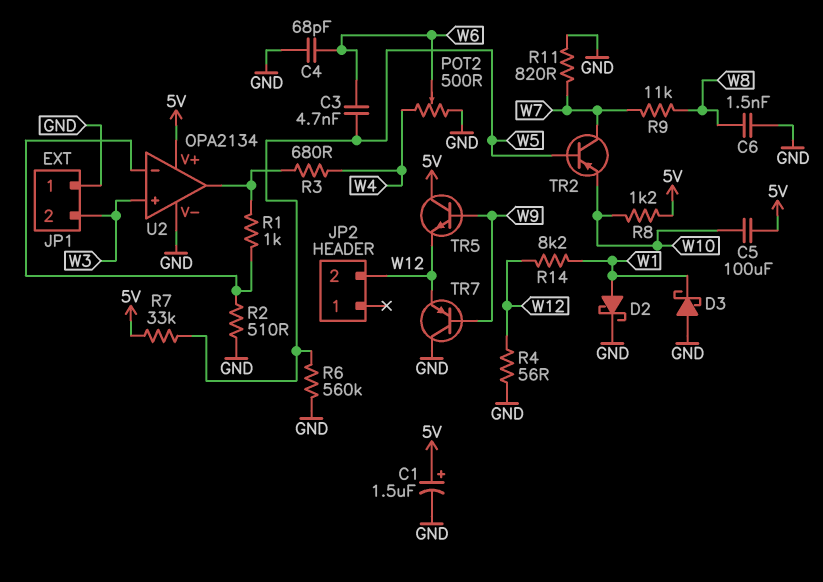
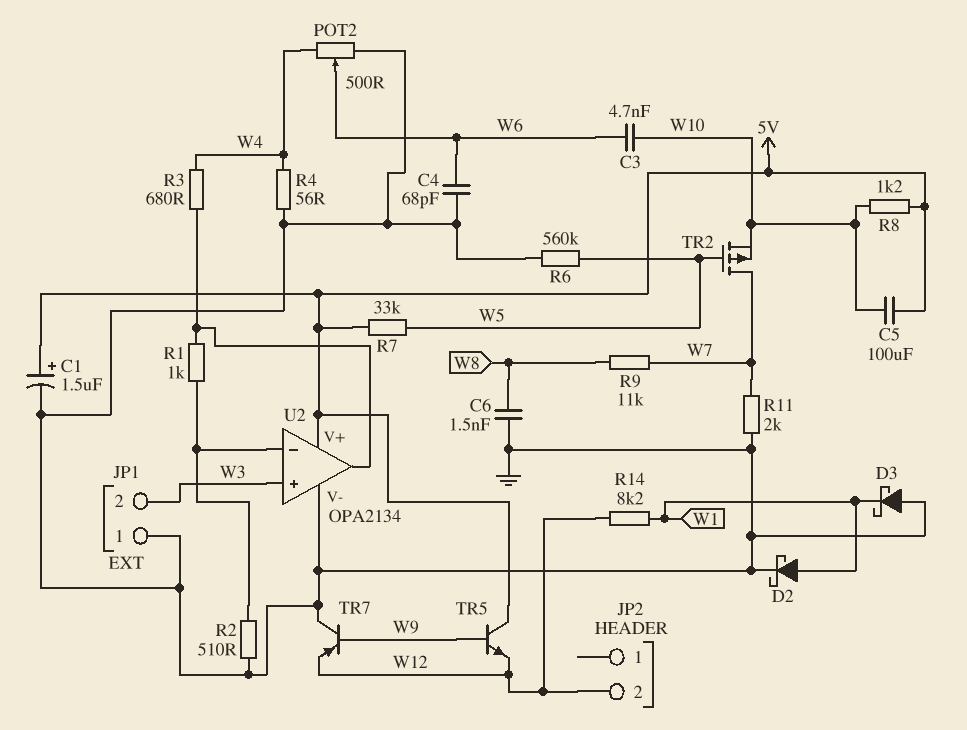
C3: 4.7nF (W5, W6) -> 4.7nF (W6, W10)
R4: 56 (GND, W12) -> 56 (GND, W4)
R11: 820 (GND, W7) -> 2k (GND, W7)
TR2: PNP (B W5, C W7, E W10) -> PMOS (G W5, D W7, S W10)

